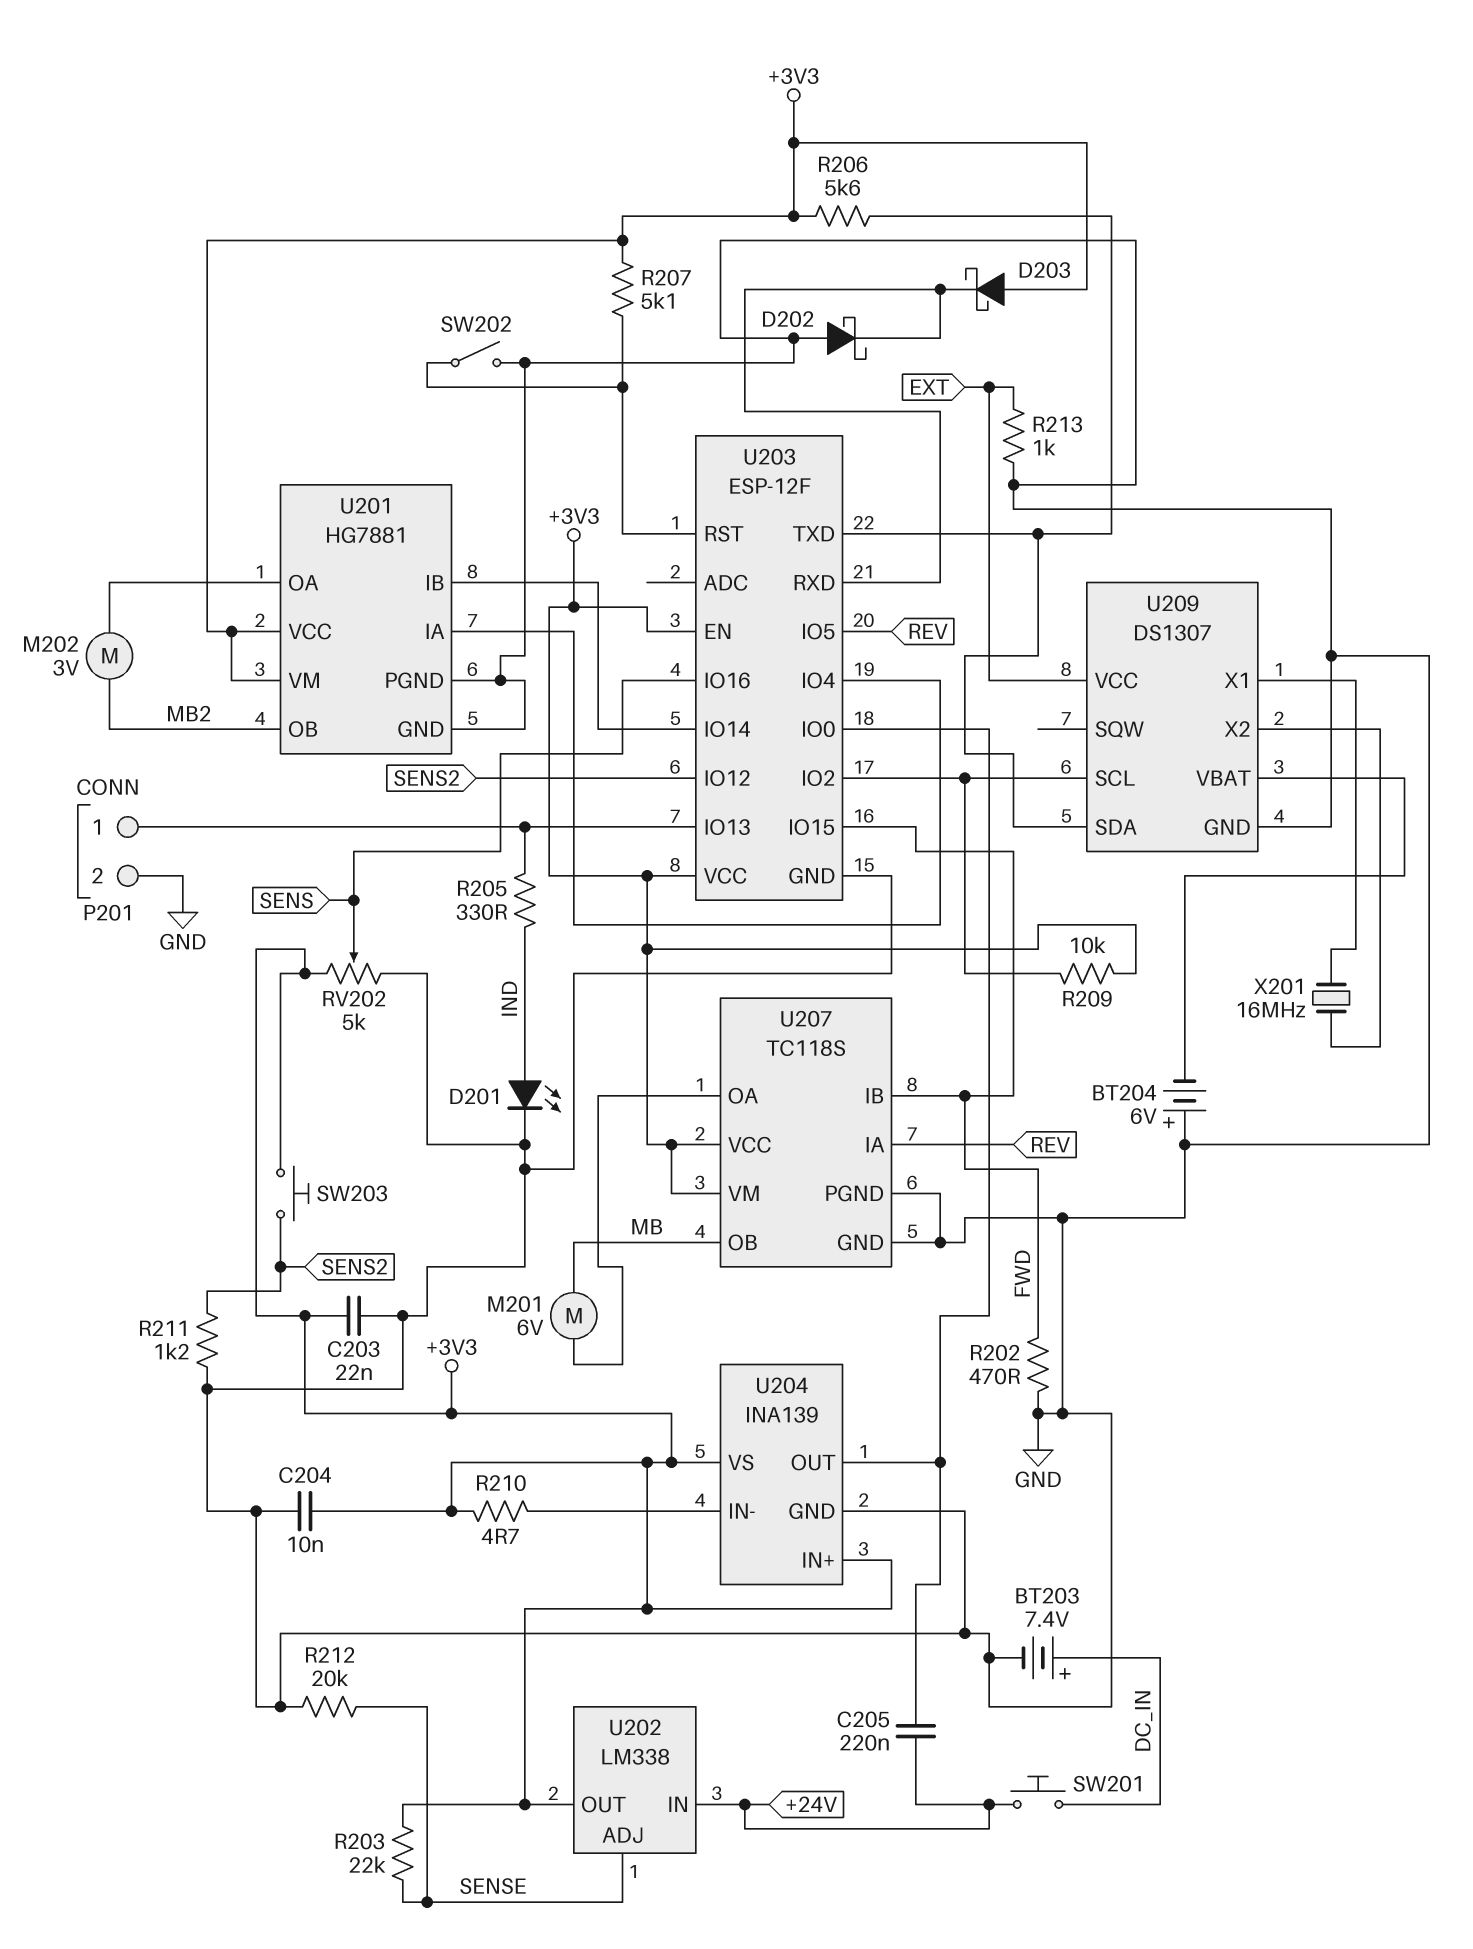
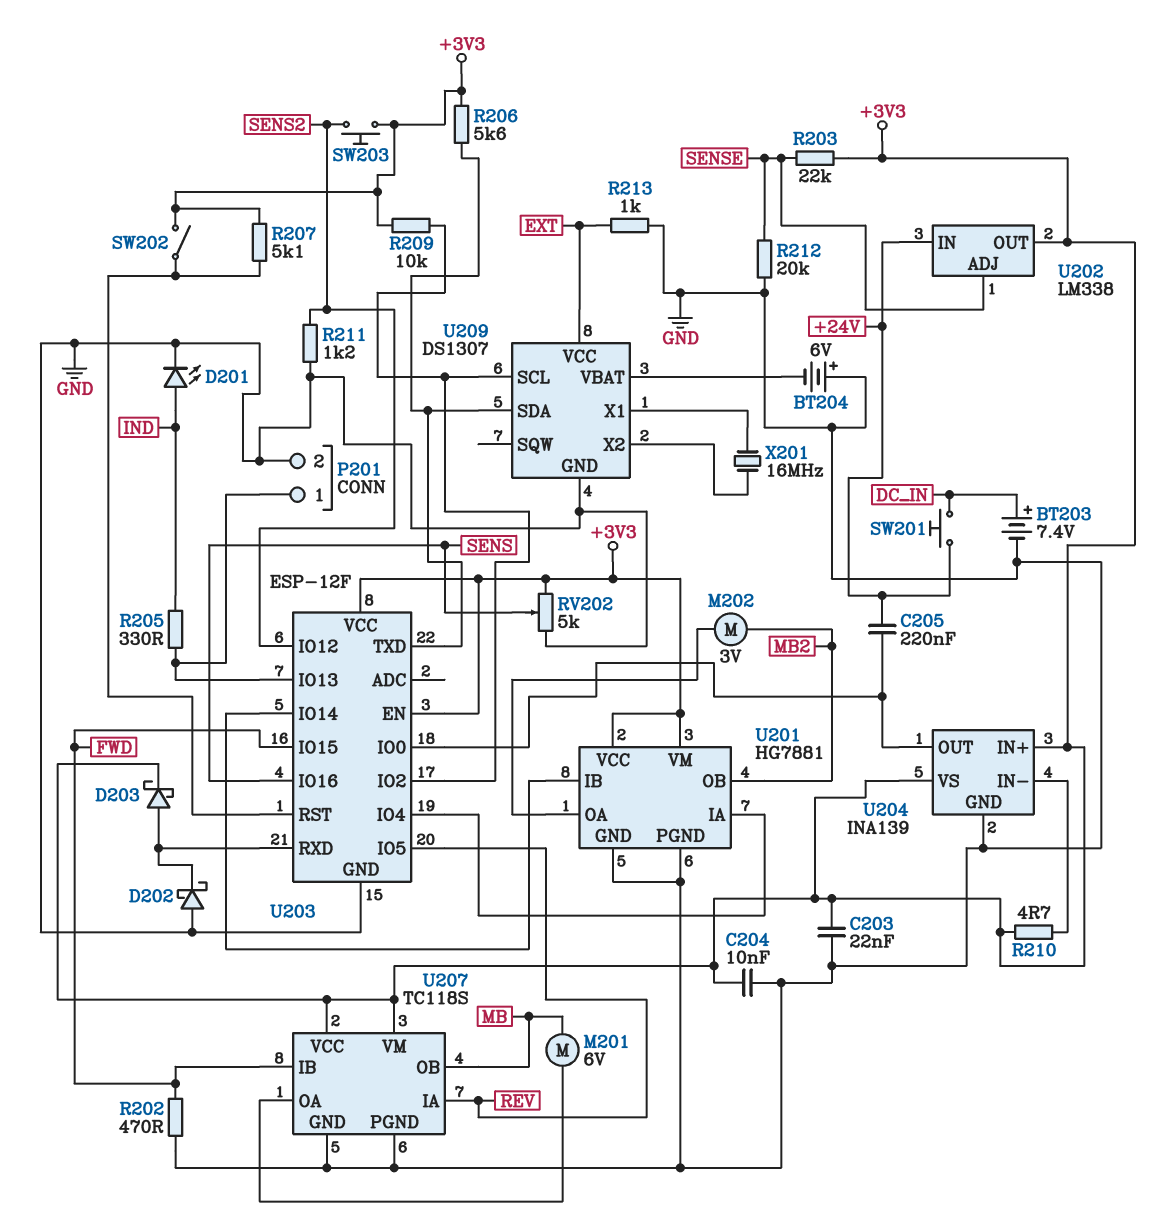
D203: schottky (A +3V3, K U203/RXD) -> schottky (A U203/RXD, K +3V3)
SW202: switch (GND, U203/RST) -> switch (+3V3, U203/RST)

